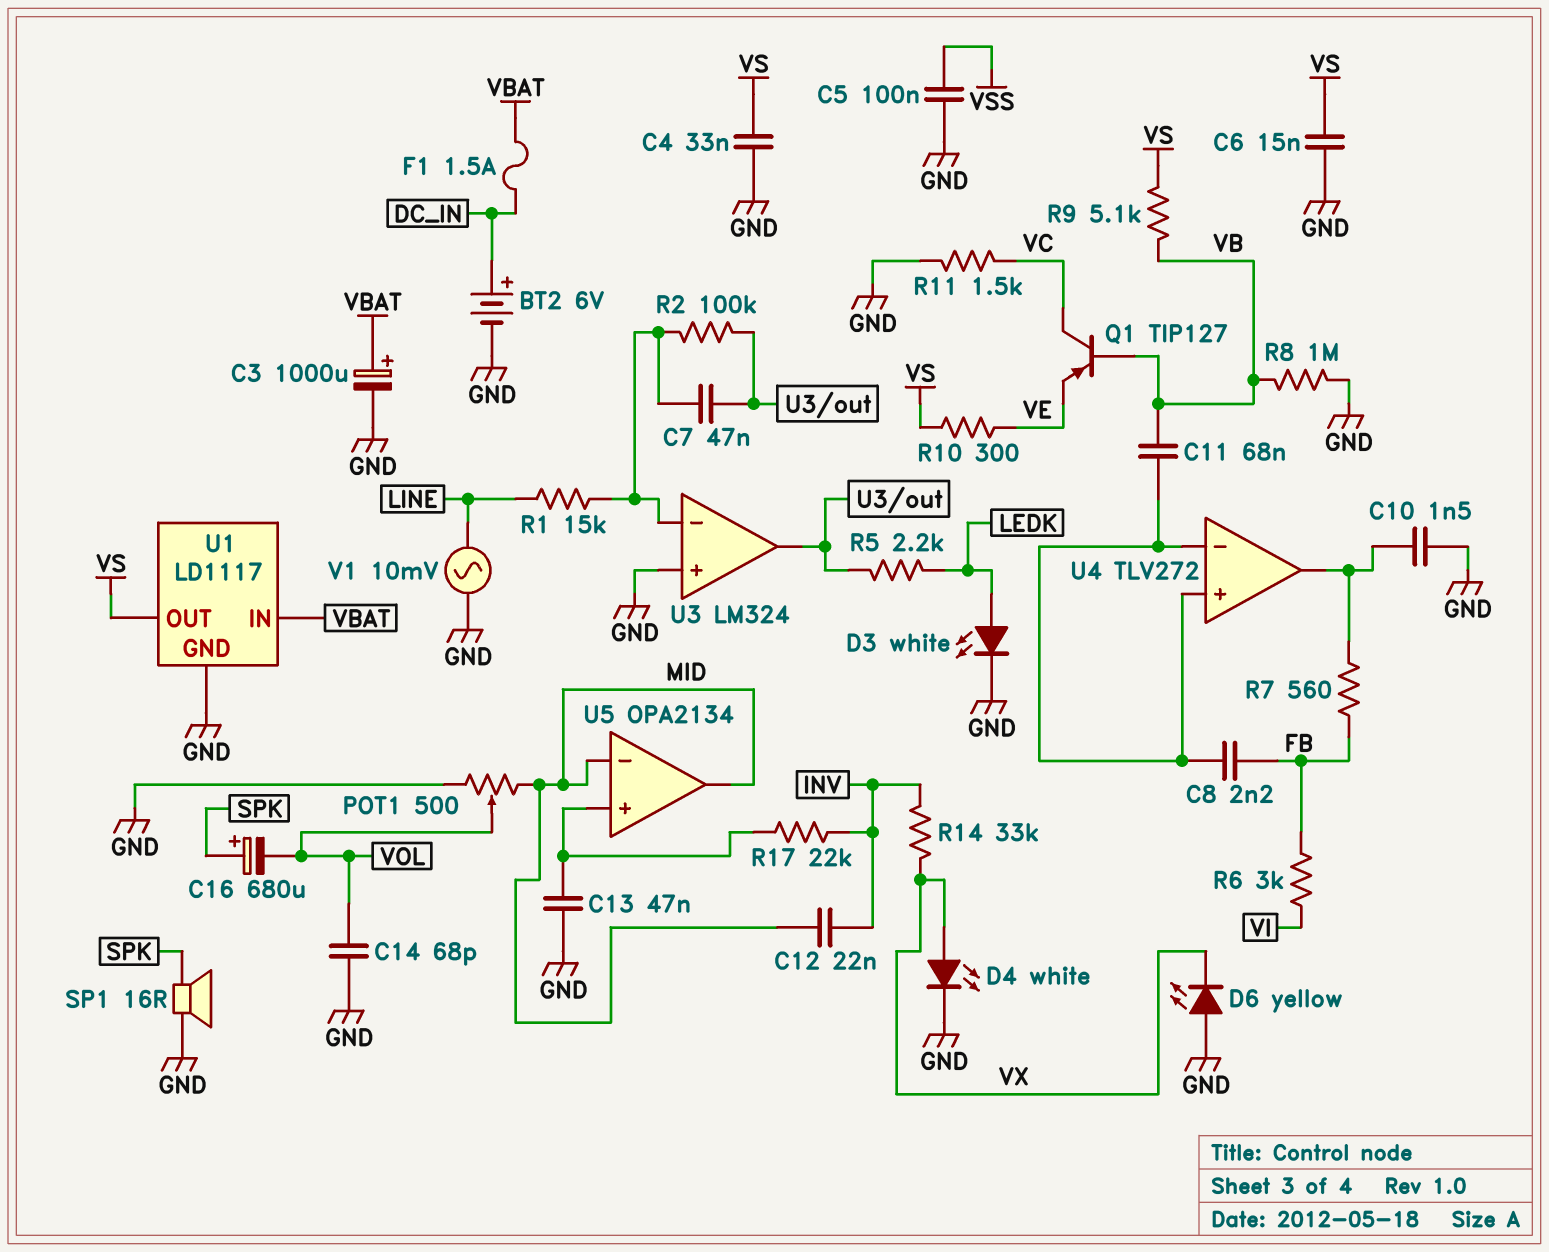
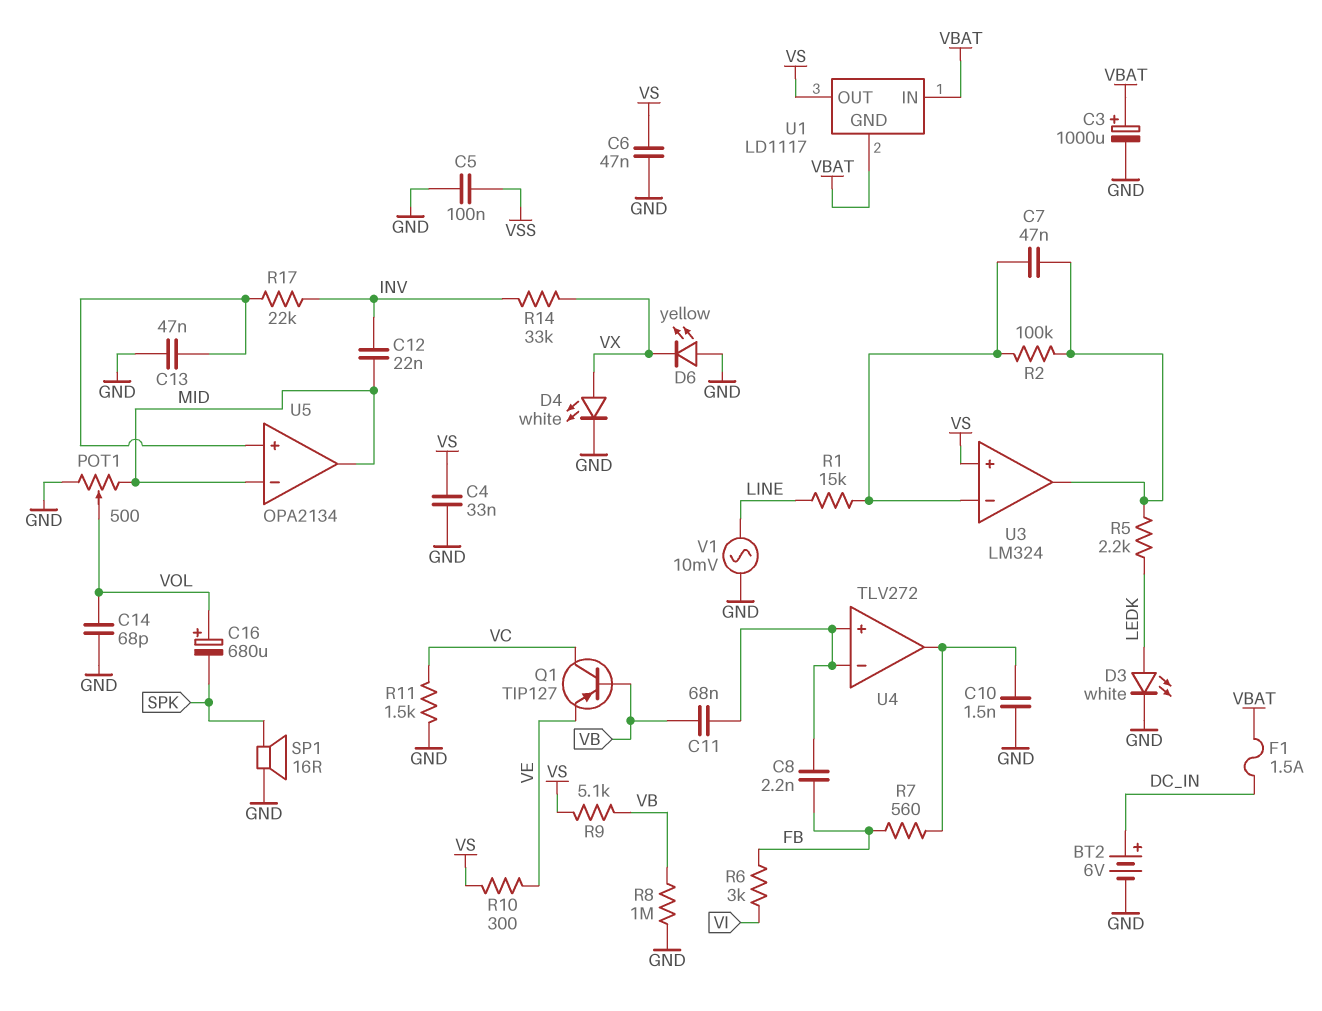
C6: 15nF (GND, VS) -> 47nF (GND, VS)
C16: 680uF (plus SPK, minus VOL) -> 680uF (plus VOL, minus SPK)
U1 pin GND: GND -> VBAT
U3 pin in+: GND -> VS

